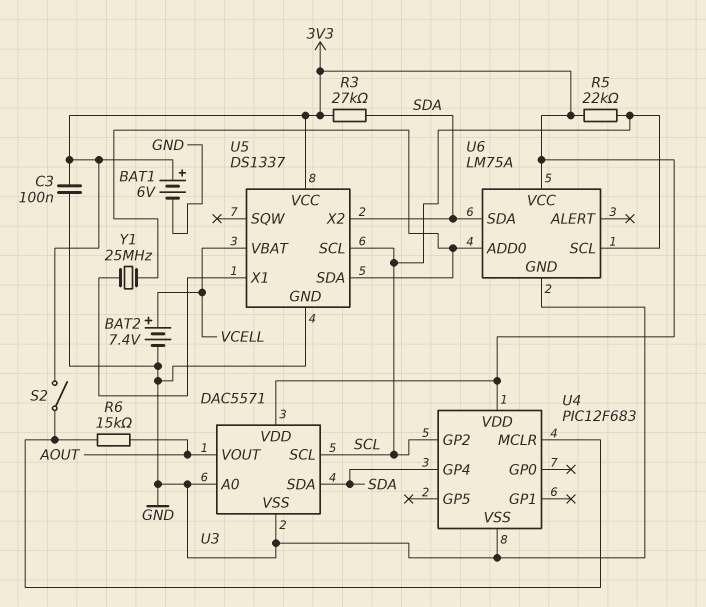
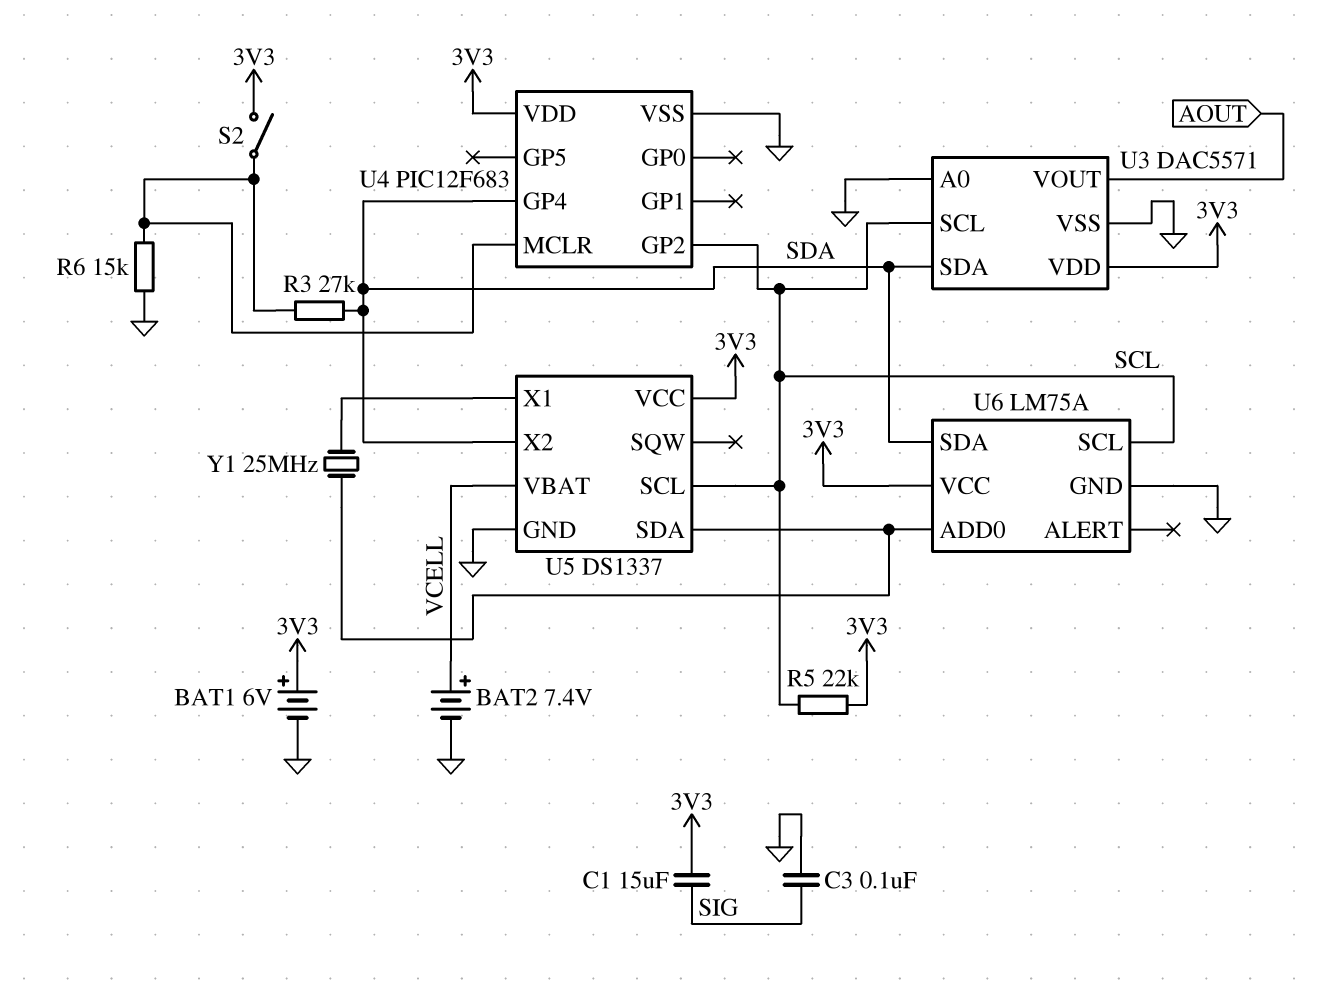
C1: none -> 15uF (3V3, SIG)
C3: 100nF (3V3, GND) -> 100nF (GND, SIG)
R3: 27k (3V3, SDA) -> 27k (SDA, U4/MCLR)
R6: 15k (AOUT, U4/MCLR) -> 15k (GND, U4/MCLR)

